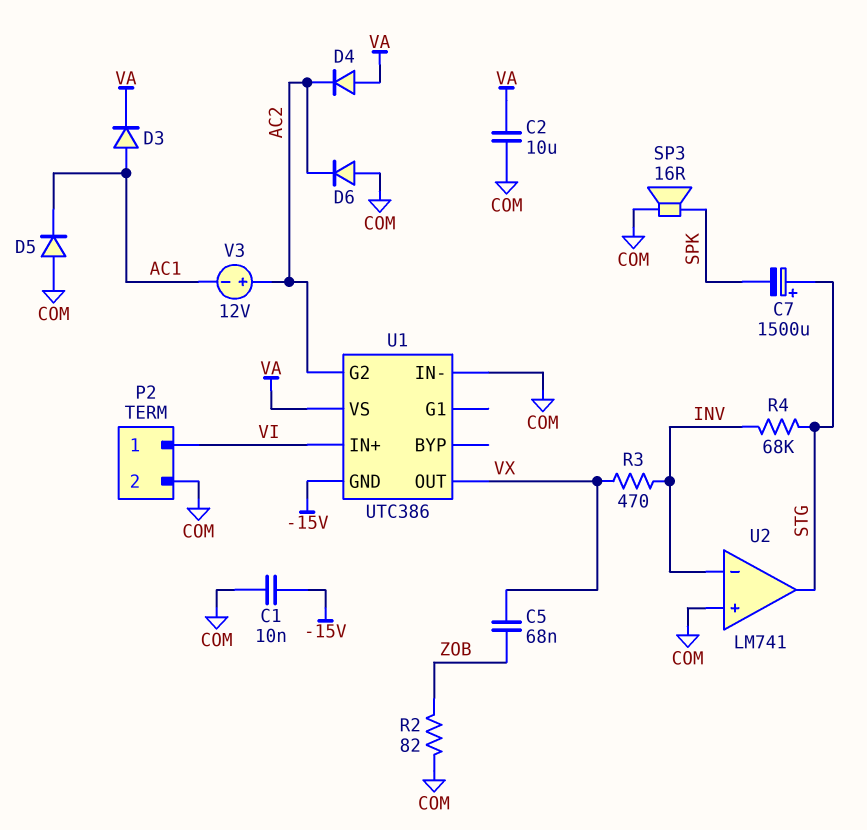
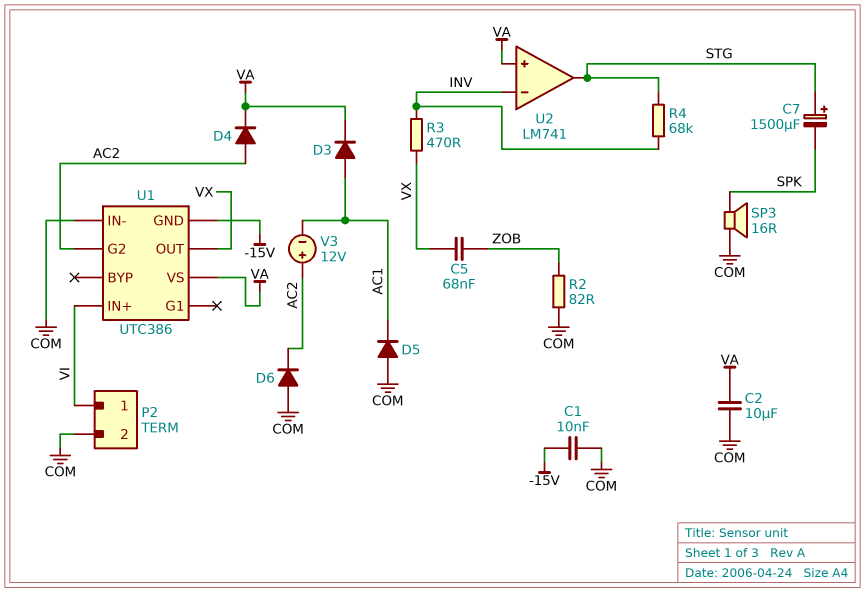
D4: diode (A VA, K AC2) -> diode (A AC2, K VA)
U2 pin in+: COM -> VA

